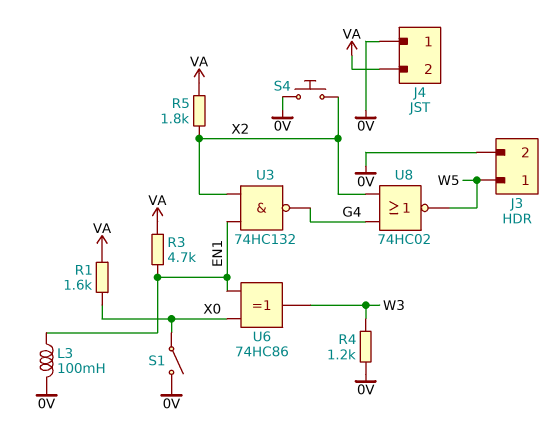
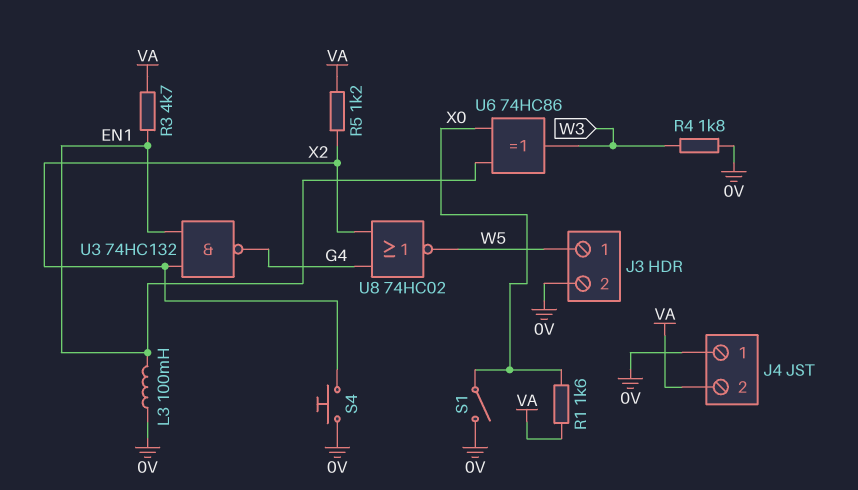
R4: 1.2k (0V, W3) -> 1.8k (0V, W3)
R5: 1.8k (VA, X2) -> 1.2k (VA, X2)

